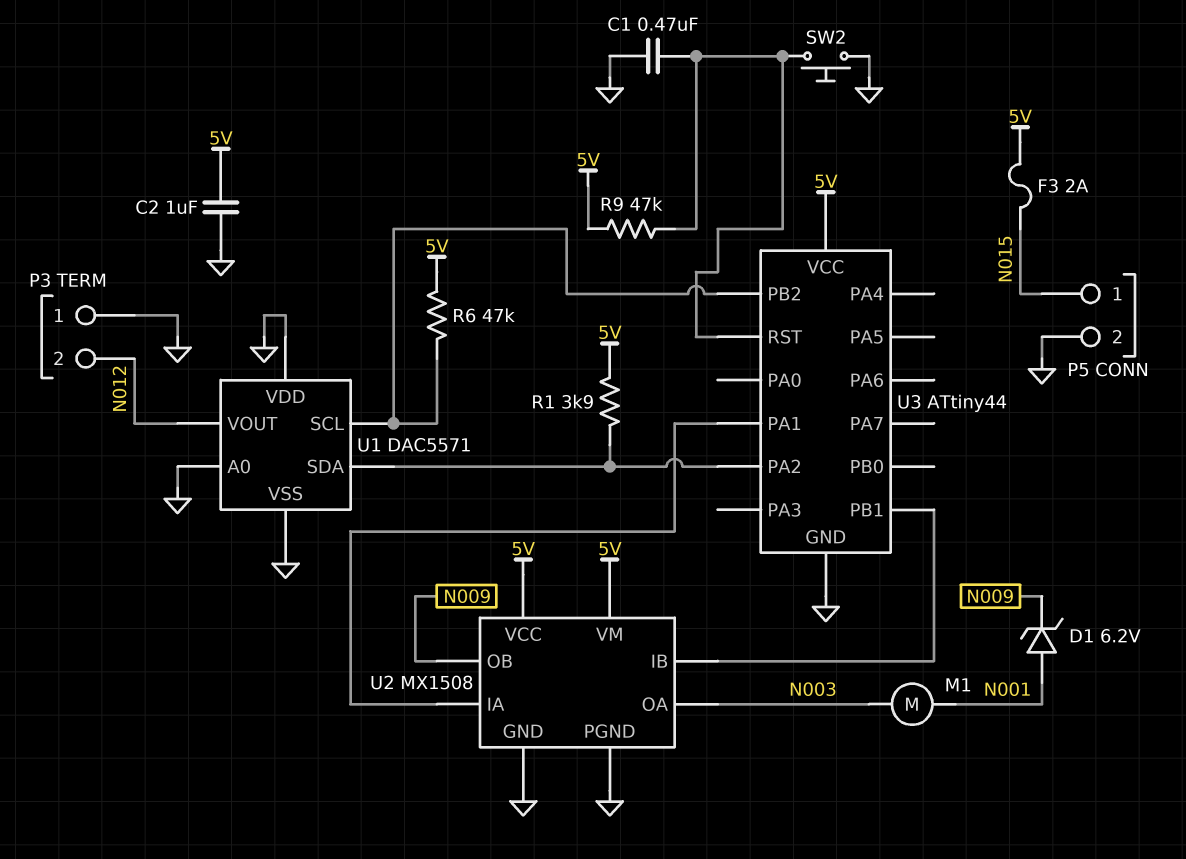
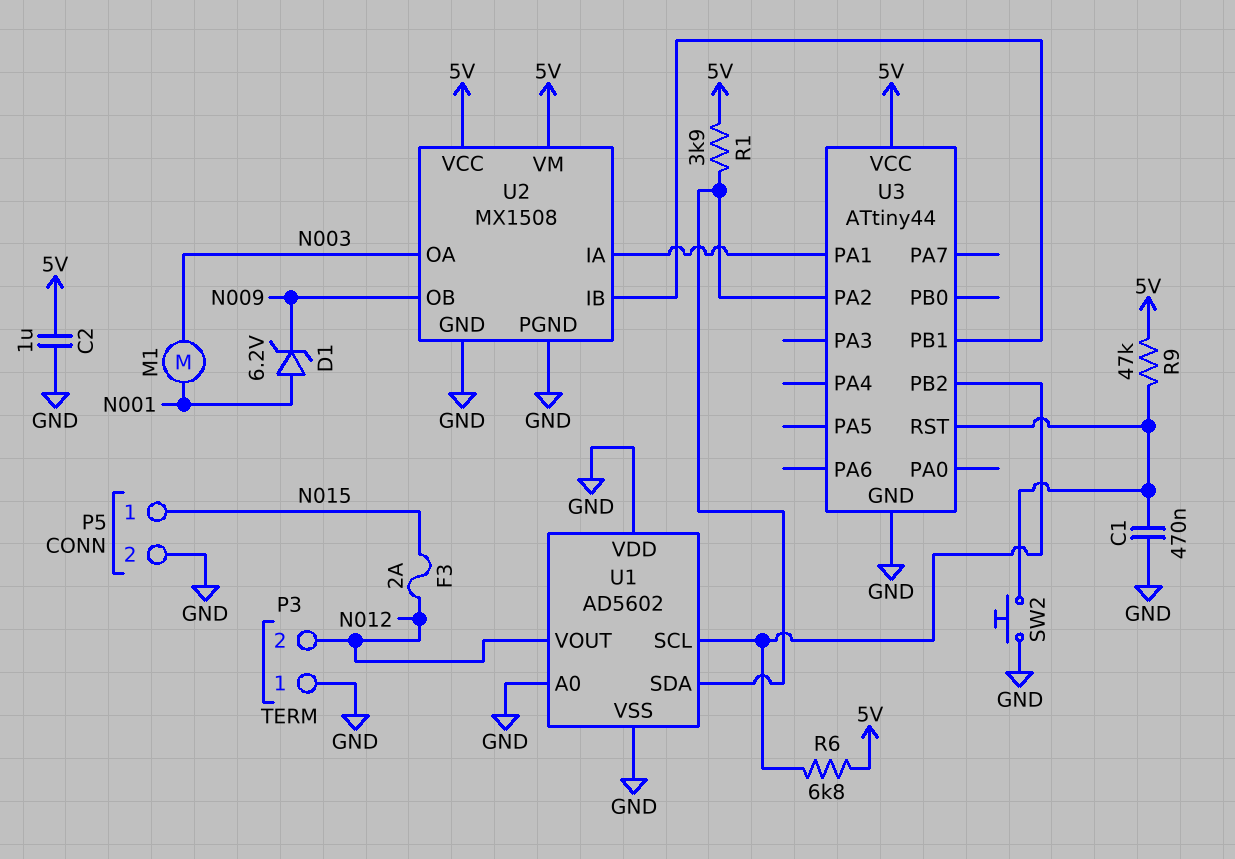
F3: 2A (5V, N015) -> 2A (N012, N015)
R6: 47k (5V, U1/SCL) -> 6.8k (5V, U1/SCL)
U1: DAC5571 -> AD5602

